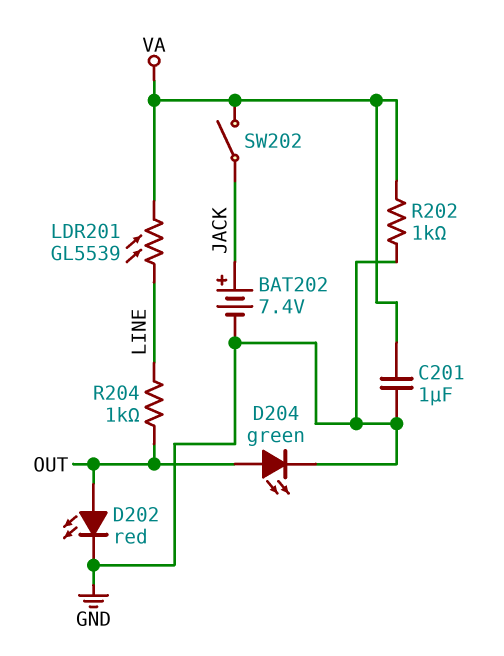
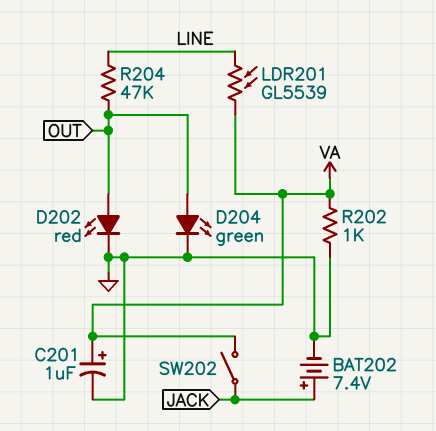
C201: 1uF (GND, VA) -> 1uF (plus VA, minus GND)
R204: 1k (LINE, OUT) -> 47k (LINE, OUT)

